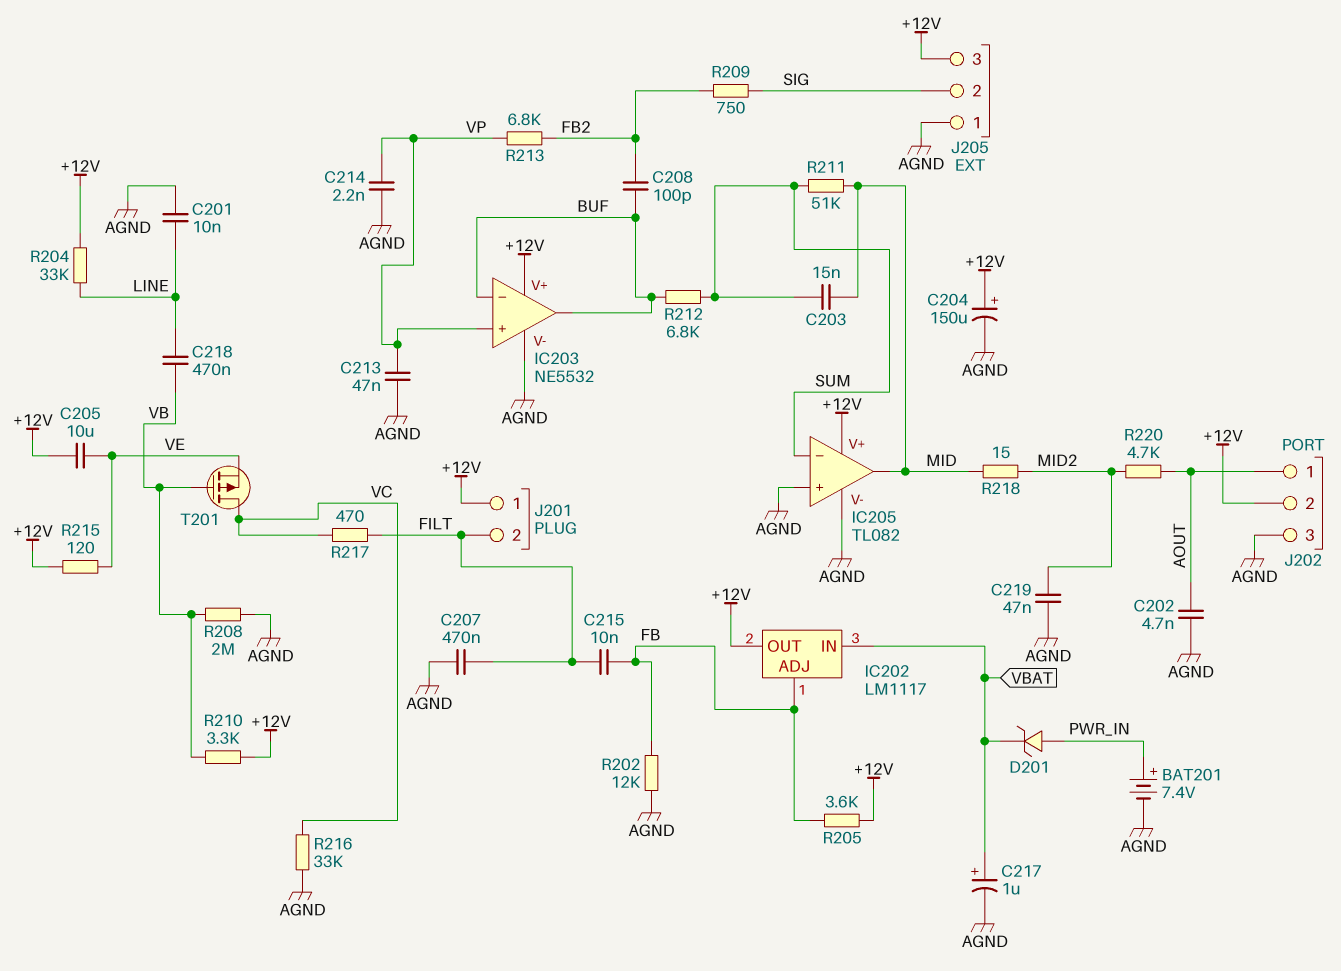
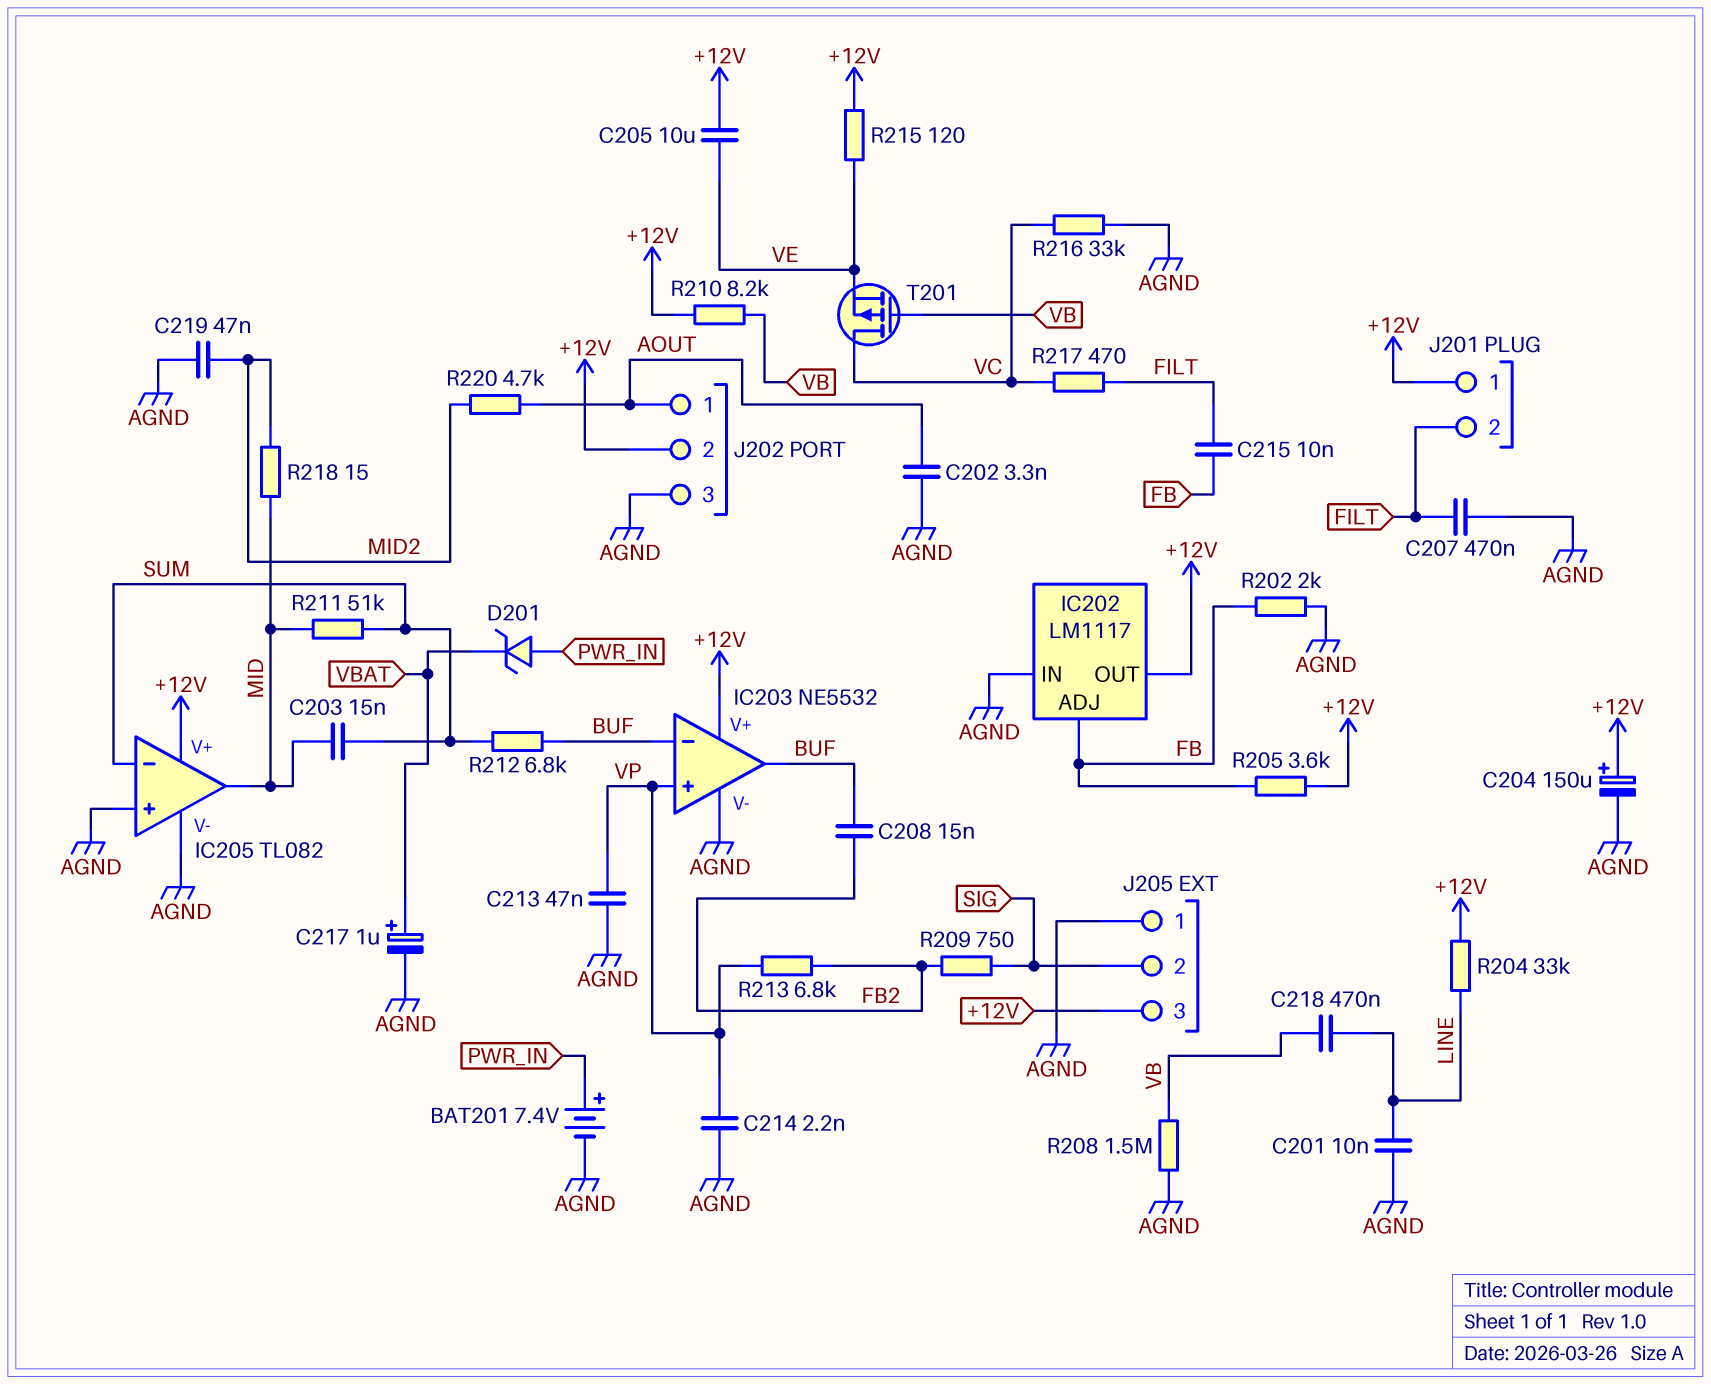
C202: 4.7nF (AGND, AOUT) -> 3.3nF (AGND, AOUT)
C208: 100pF (BUF, FB2) -> 15nF (BUF, FB2)
IC202 pin IN: VBAT -> AGND
R202: 12k (AGND, FB) -> 2k (AGND, FB)
R208: 2M (AGND, VB) -> 1.5M (AGND, VB)
R210: 3.3k (+12V, VB) -> 8.2k (+12V, VB)

